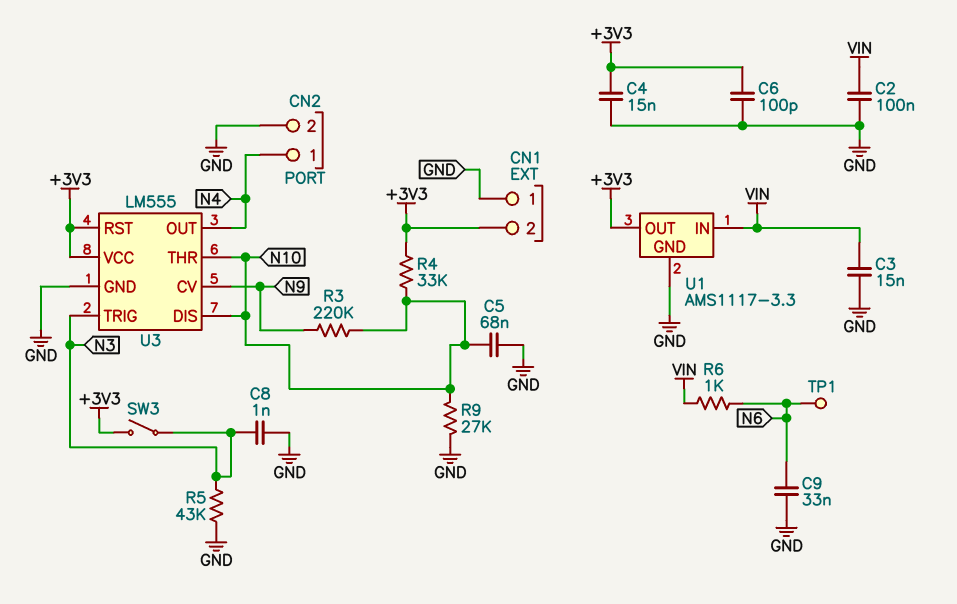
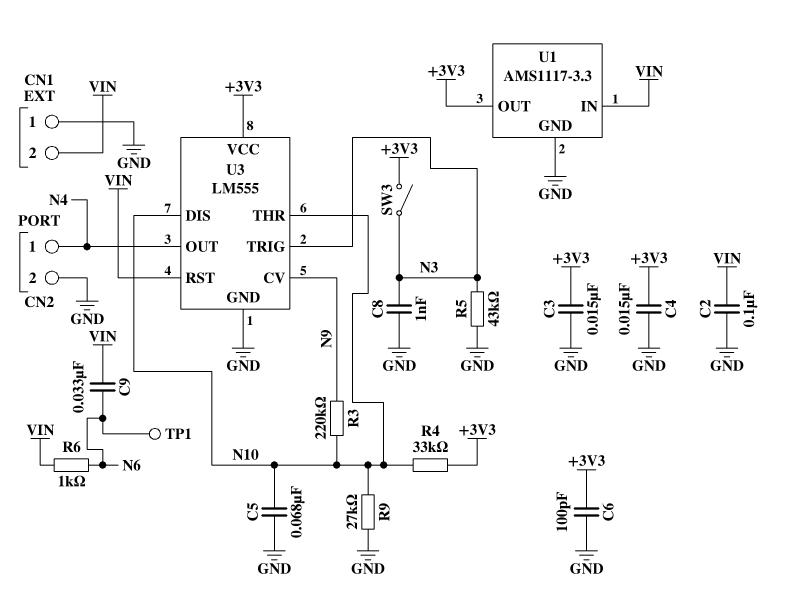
C3: 15nF (GND, VIN) -> 15nF (+3V3, GND)
C9: 33nF (GND, N6) -> 33nF (N6, VIN)
CN1 pin 2: +3V3 -> VIN
U3 pin RST: +3V3 -> VIN

